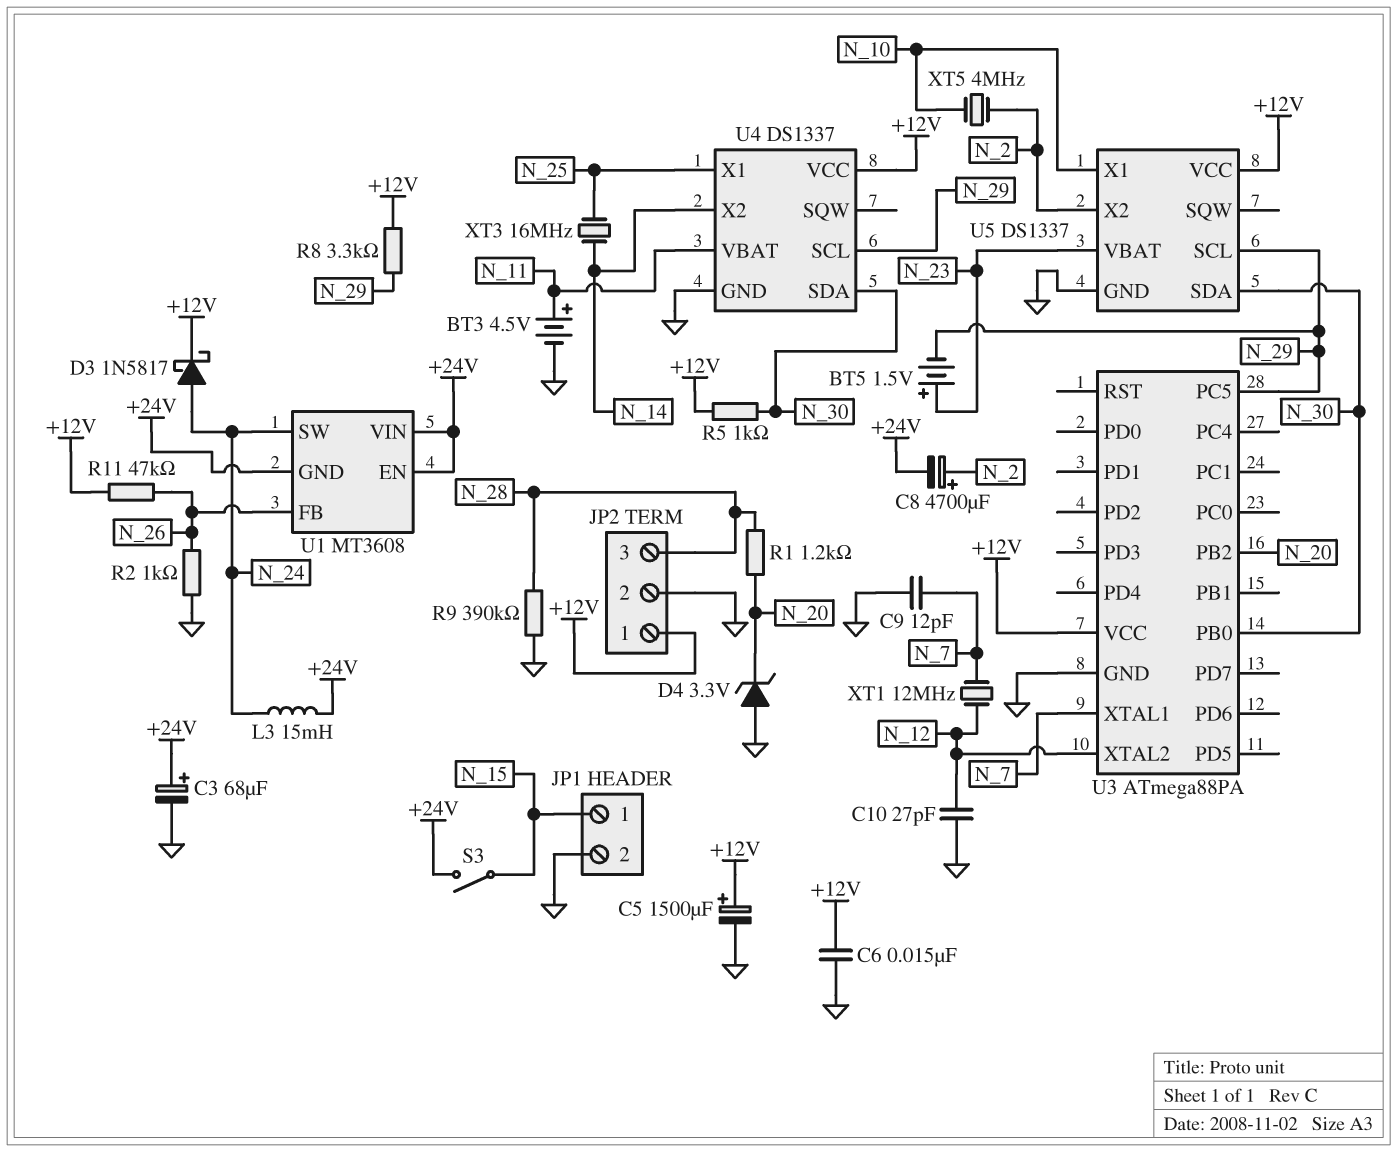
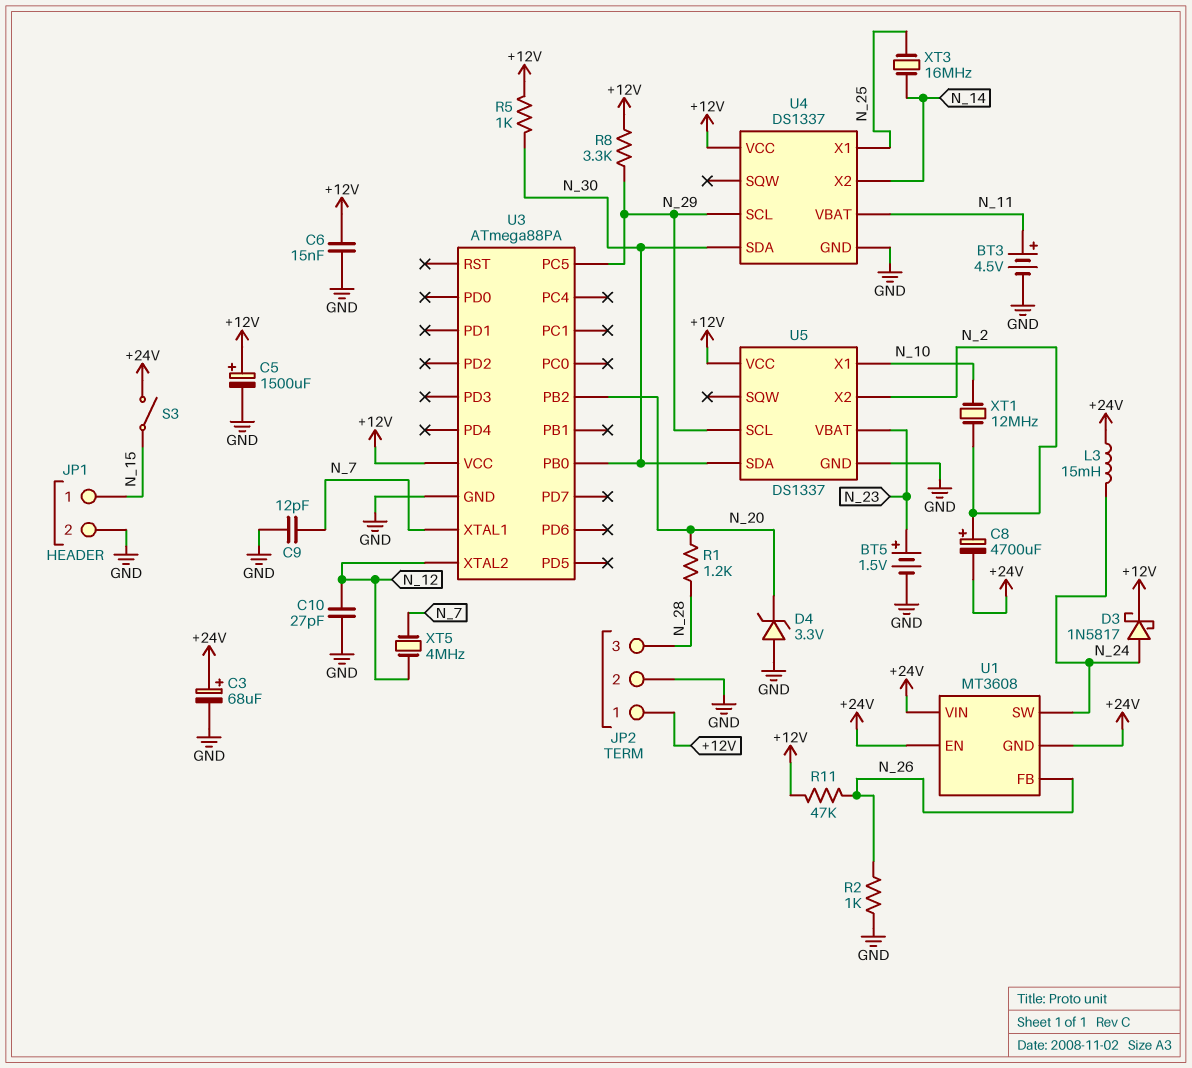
BT5: 1.5V (plus N_23, minus N_29) -> 1.5V (plus N_23, minus GND)
R9: 390k (GND, N_28) -> none
XT1: 12MHz (N_7, N_12) -> 12MHz (N_2, N_10)
XT5: 4MHz (N_2, N_10) -> 4MHz (N_7, N_12)

